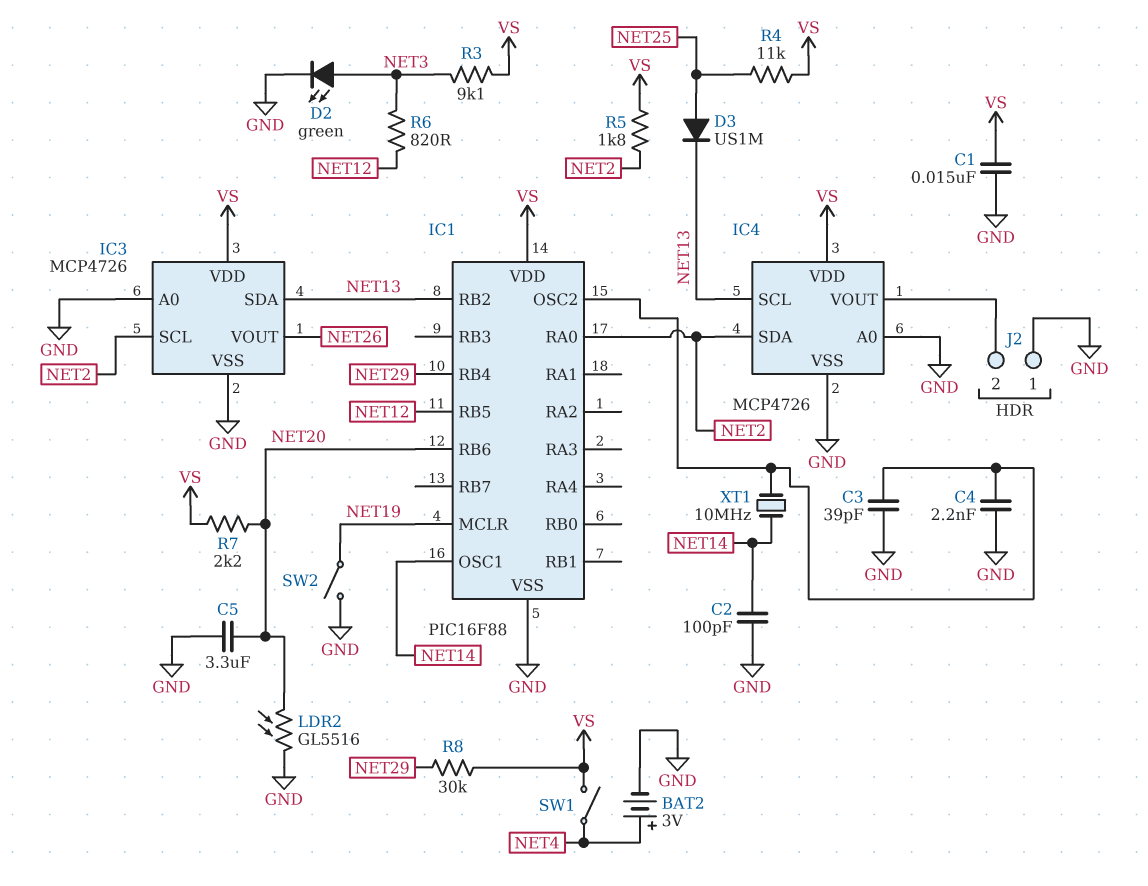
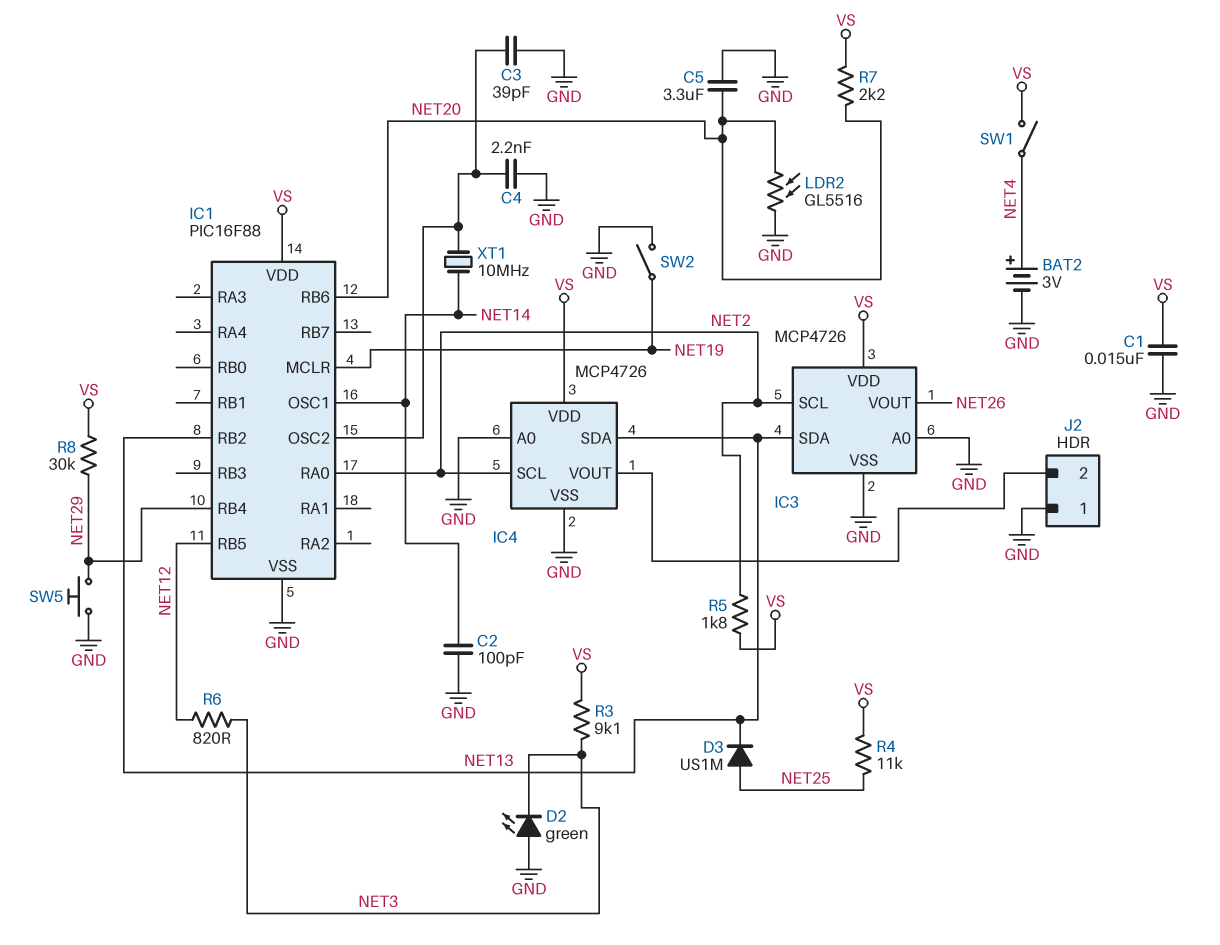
D2: LED green (A NET3, K GND) -> LED green (A GND, K NET3)
IC4 pin SCL: NET13 -> NET2
IC4 pin SDA: NET2 -> NET13
SW5: none -> button (GND, NET29)

